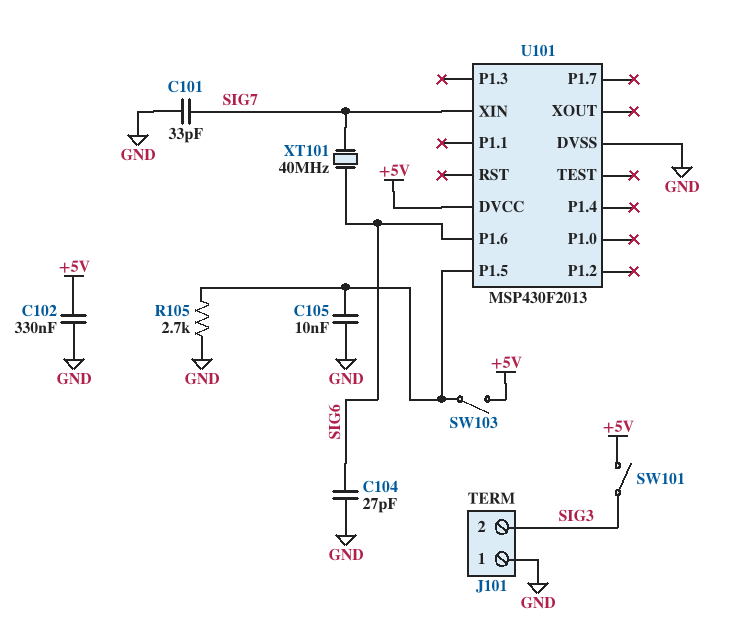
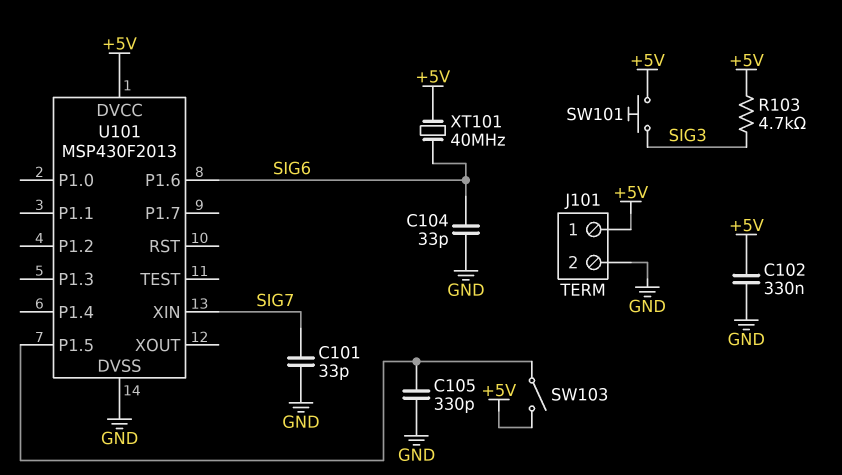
C104: 27pF (GND, SIG6) -> 33pF (GND, SIG6)
C105: 10nF (GND, U101/P1.5) -> 330pF (GND, U101/P1.5)
J101 pin 1: GND -> +5V
J101 pin 2: SIG3 -> GND
R103: none -> 4.7k (+5V, SIG3)
R105: 2.7k (GND, U101/P1.5) -> none
SW101: switch (+5V, SIG3) -> button (+5V, SIG3)
XT101: 40MHz (SIG6, SIG7) -> 40MHz (+5V, SIG6)

